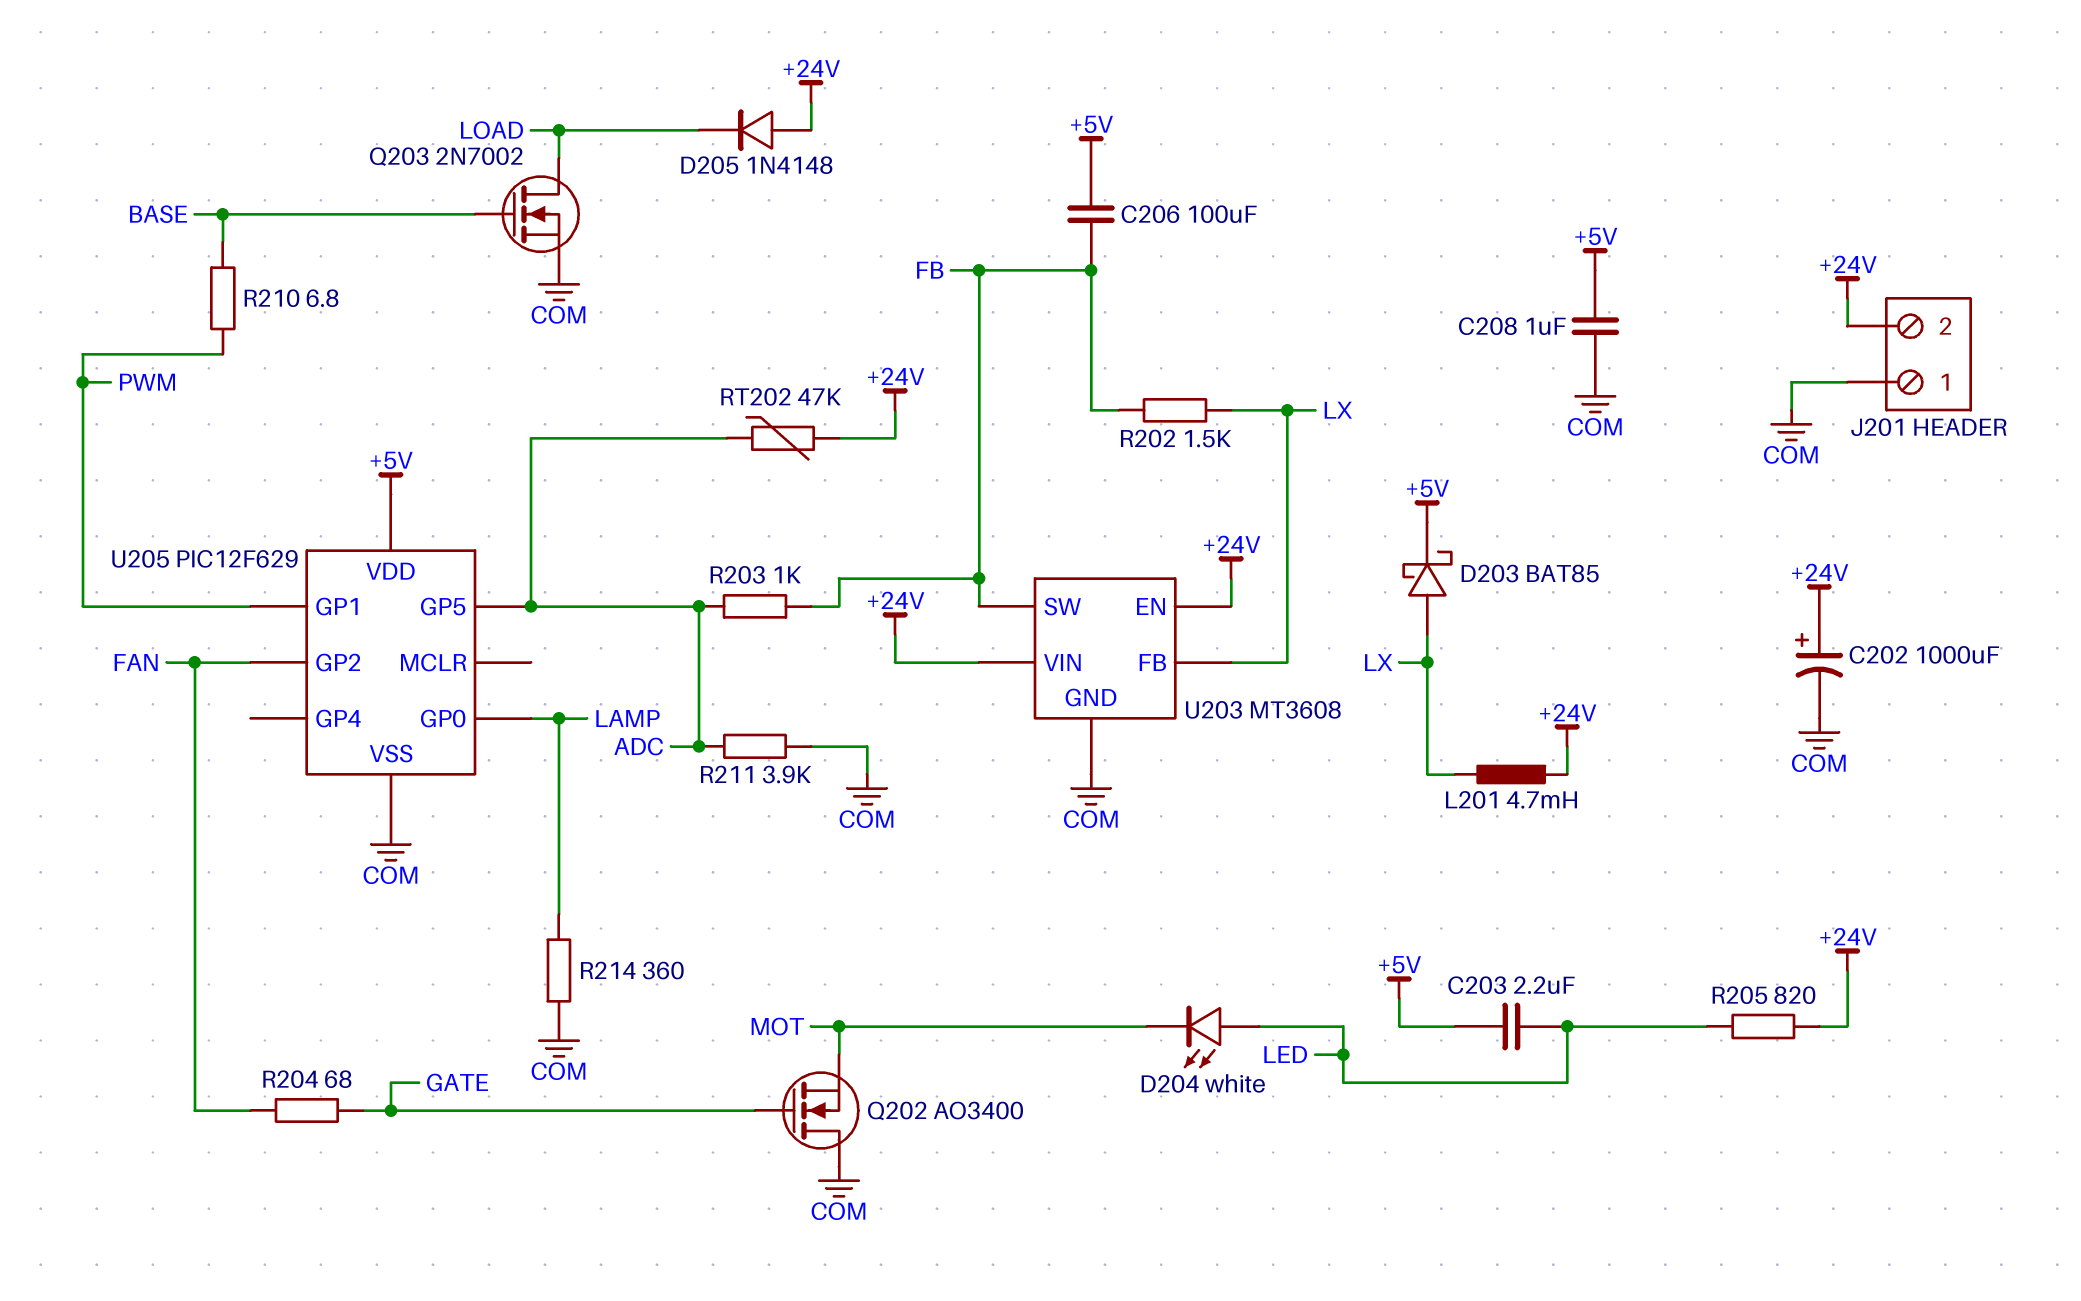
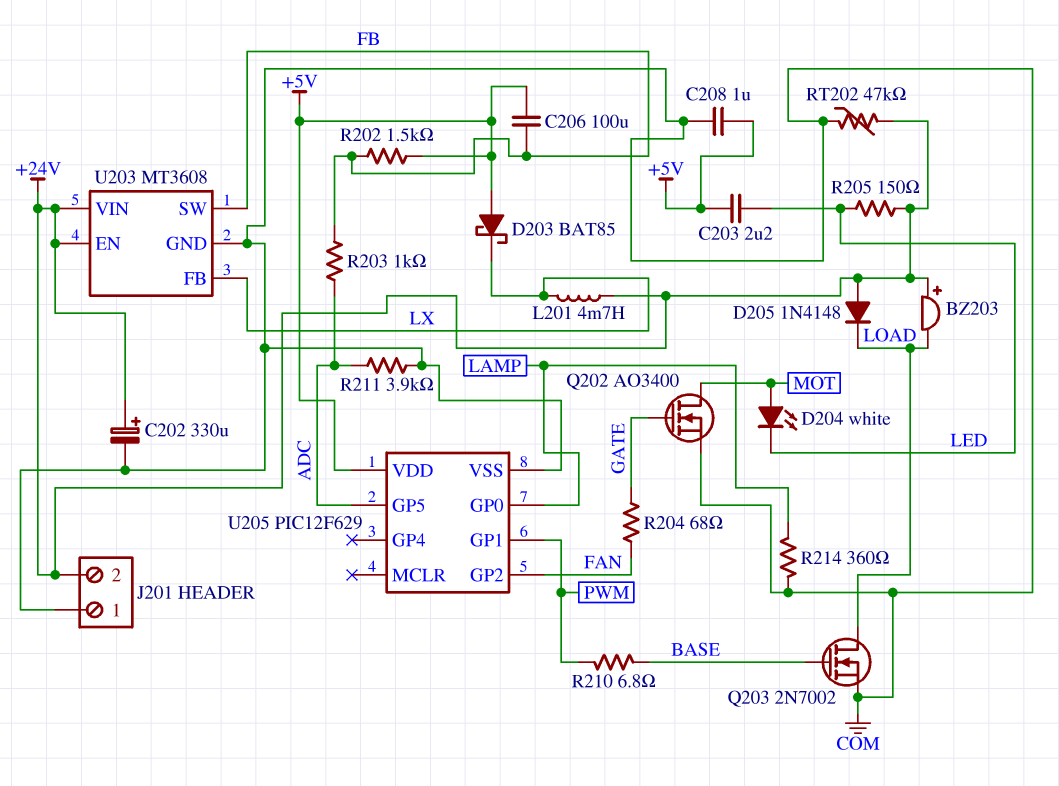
BZ203: none -> buzzer (plus +24V, minus LOAD)
C202: 1000uF (plus +24V, minus COM) -> 330uF (plus +24V, minus COM)
D203: schottky BAT85 (A LX, K +5V) -> schottky BAT85 (A +5V, K LX)
D204: LED white (A LED, K MOT) -> LED white (A MOT, K LED)
Q202: NMOS AO3400 (G GATE, D COM, S MOT) -> NMOS AO3400 (G GATE, D MOT, S COM)
R202: 1.5k (FB, LX) -> 1.5k (+5V, FB)
R205: 820 (+24V, LED) -> 150 (+24V, LED)
RT202: 47k (+24V, ADC) -> 47k (+24V, COM)

